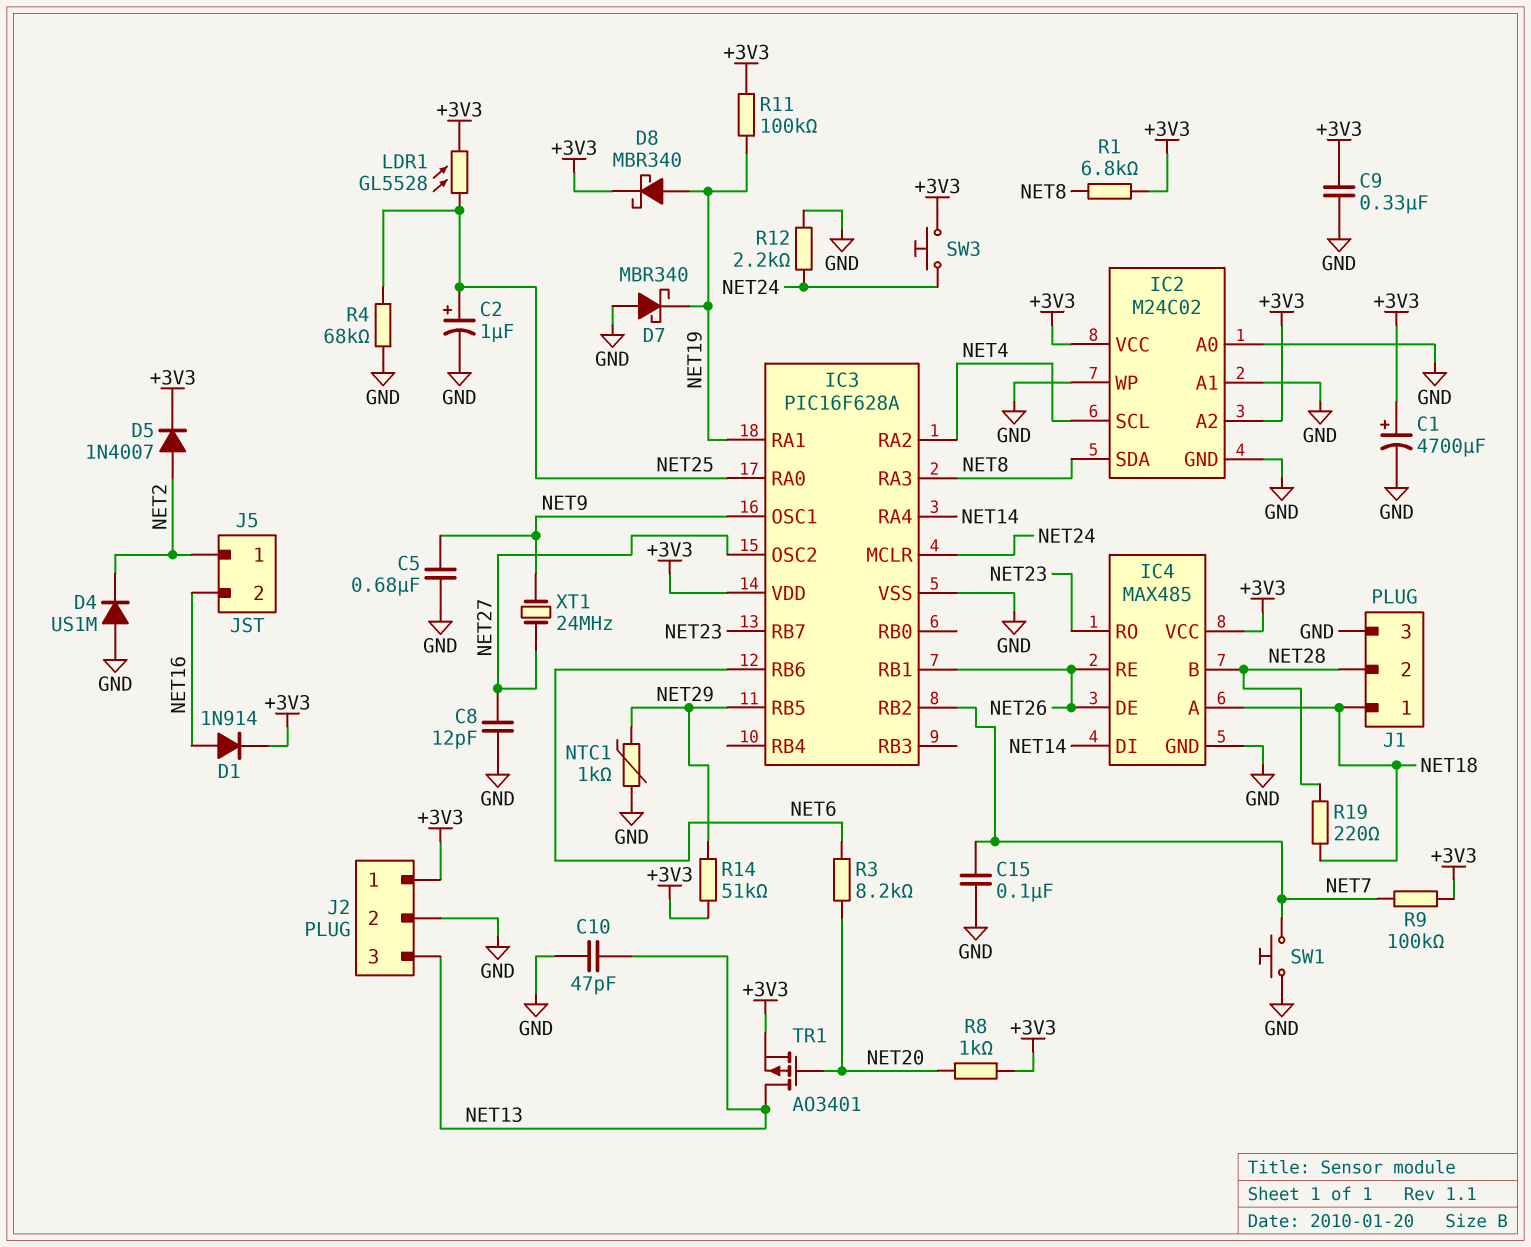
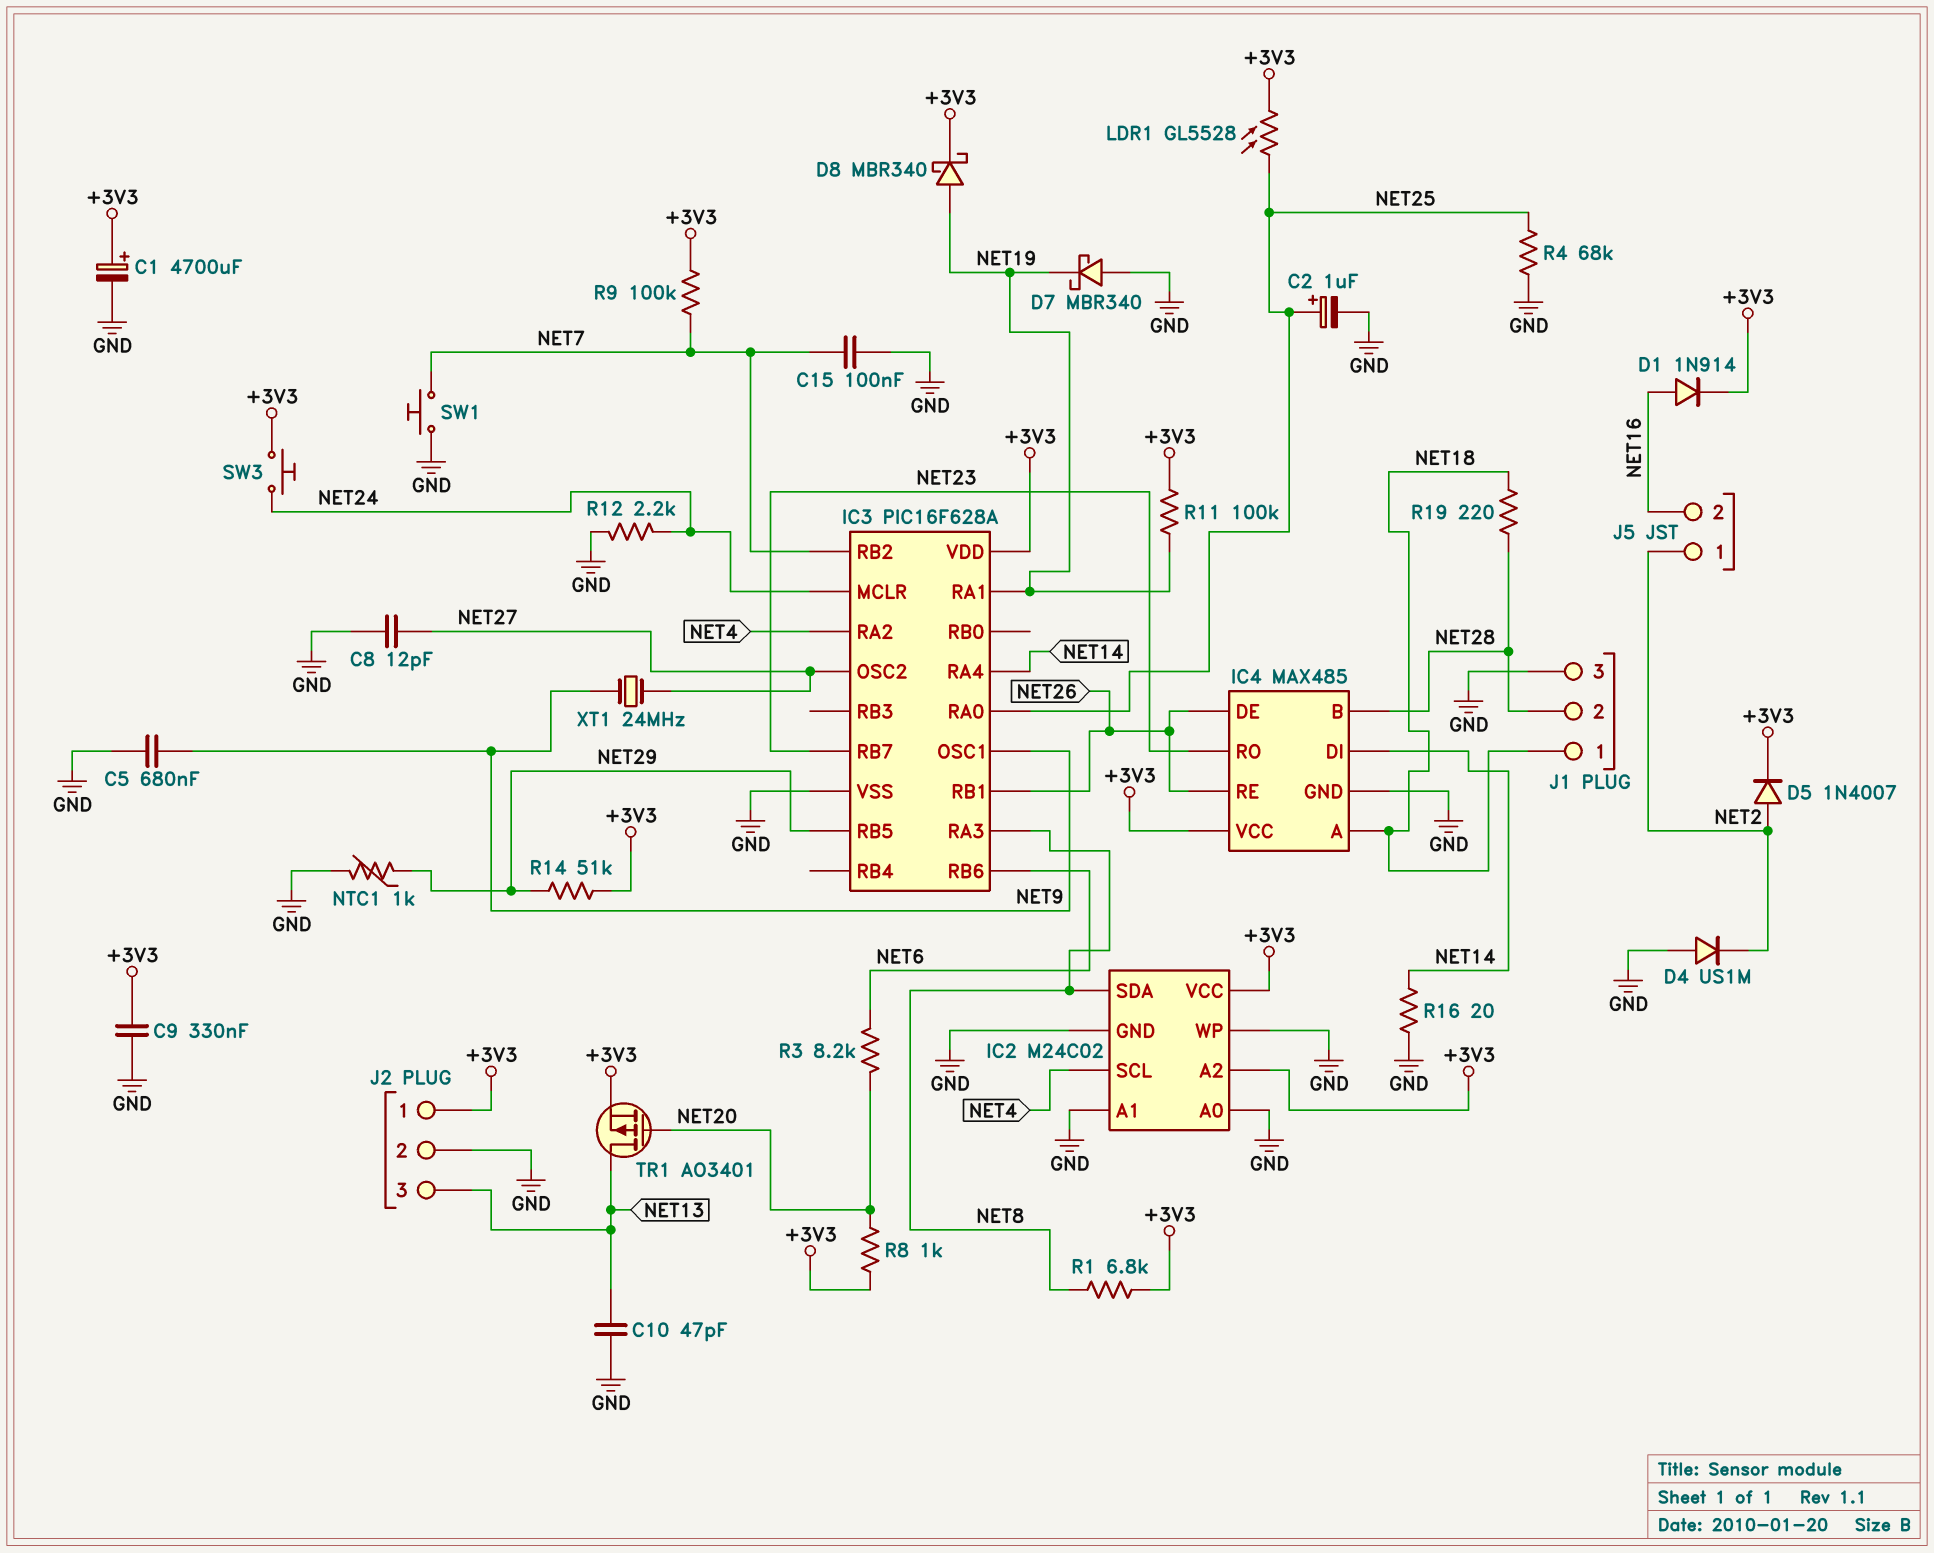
R16: none -> 20 (GND, NET14)

